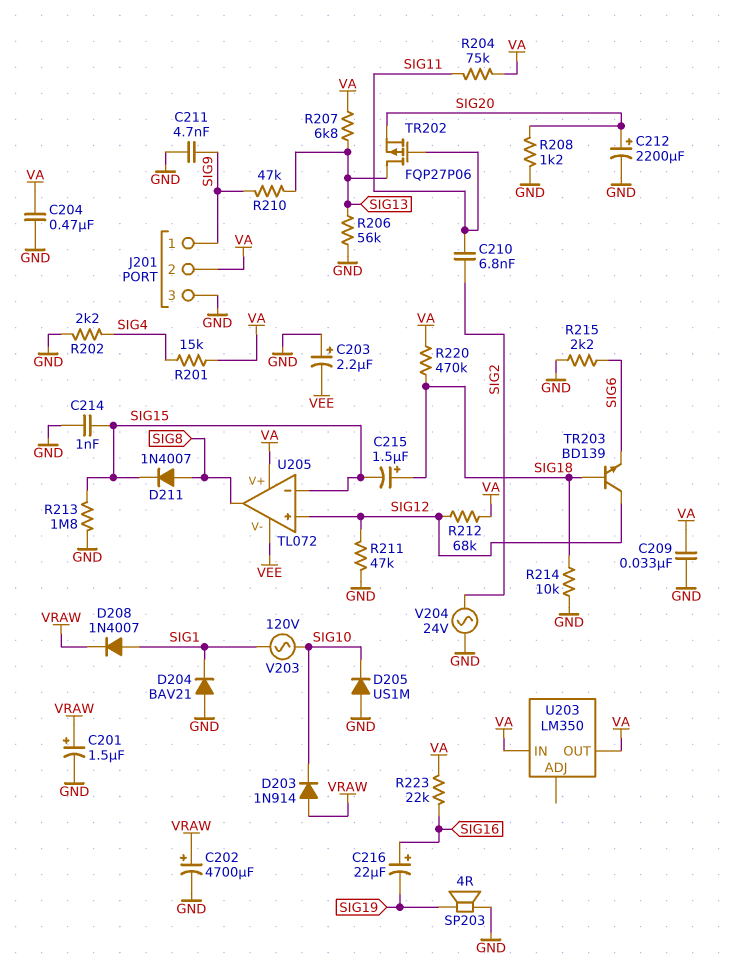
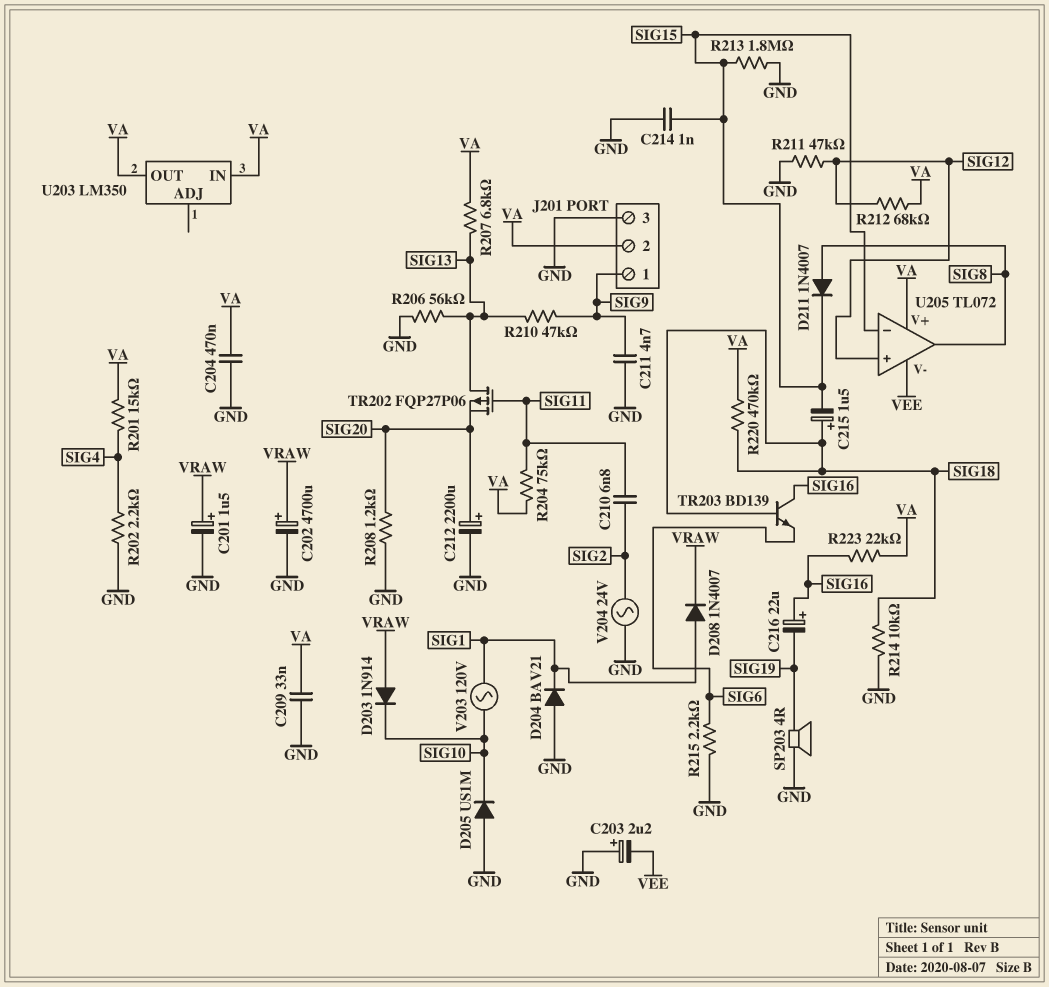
TR203: NPN BD139 (B SIG18, C SIG12, E SIG6) -> NPN BD139 (B SIG18, C SIG16, E SIG6)

